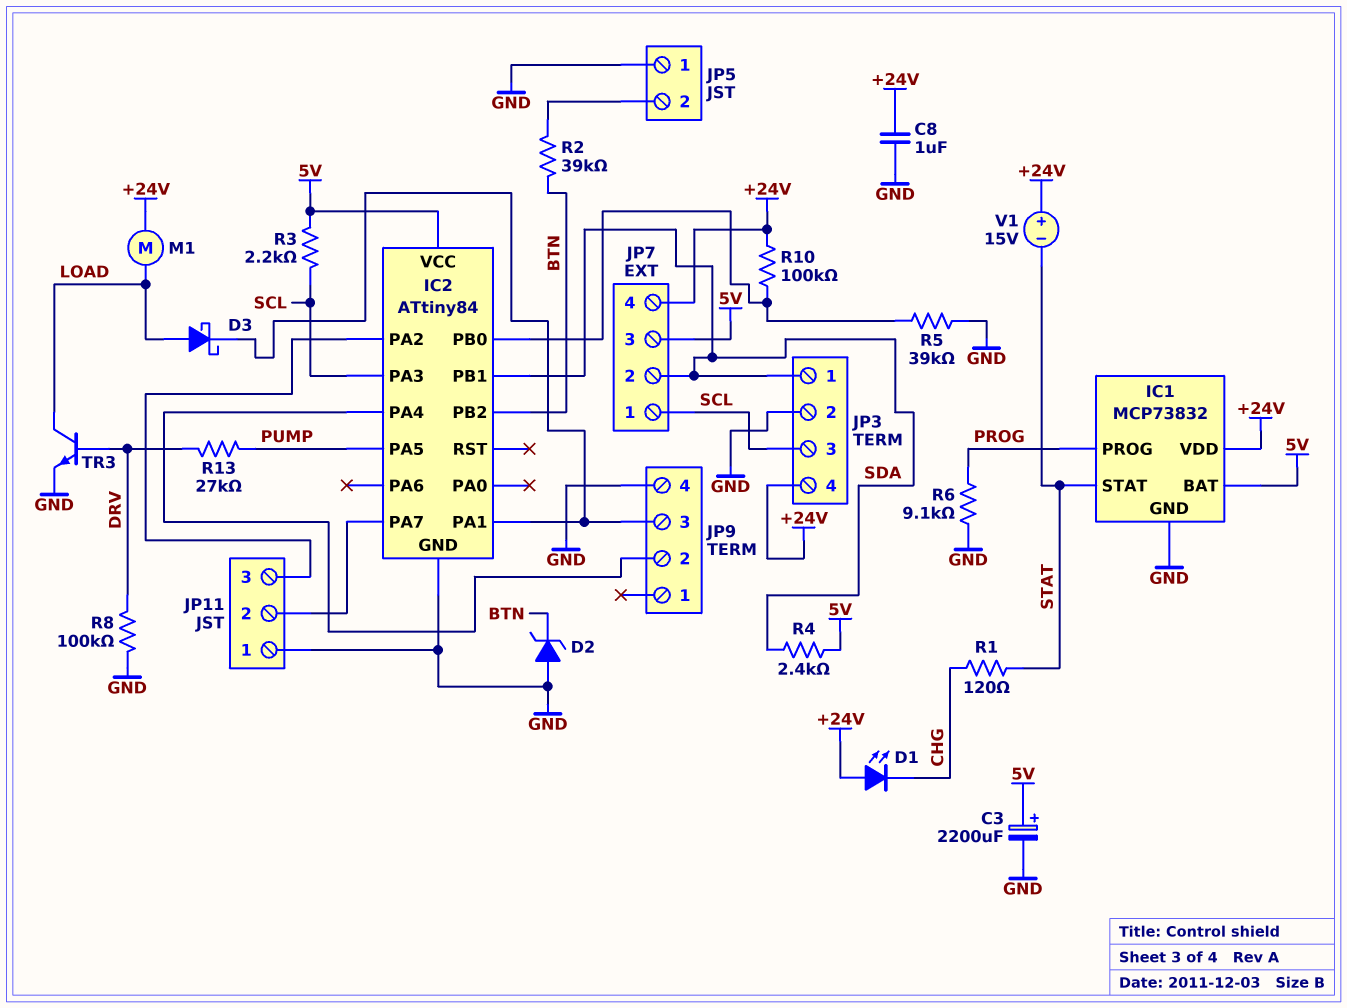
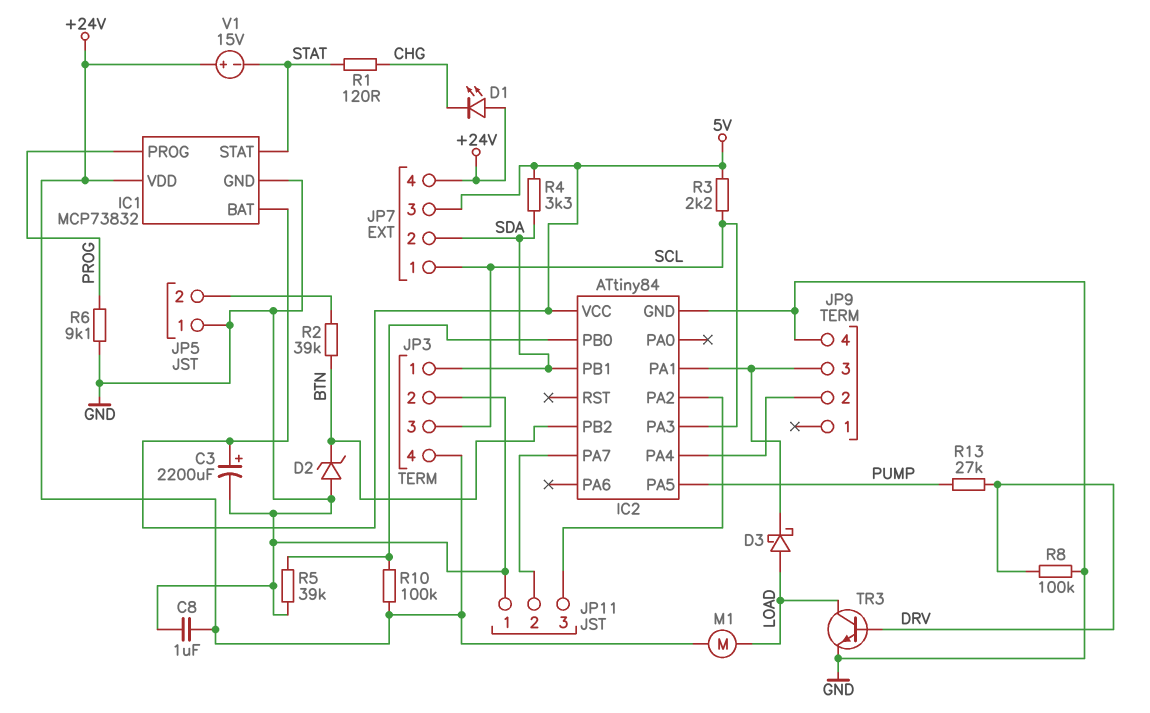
R4: 2.4k (5V, SDA) -> 3.3k (5V, SDA)

